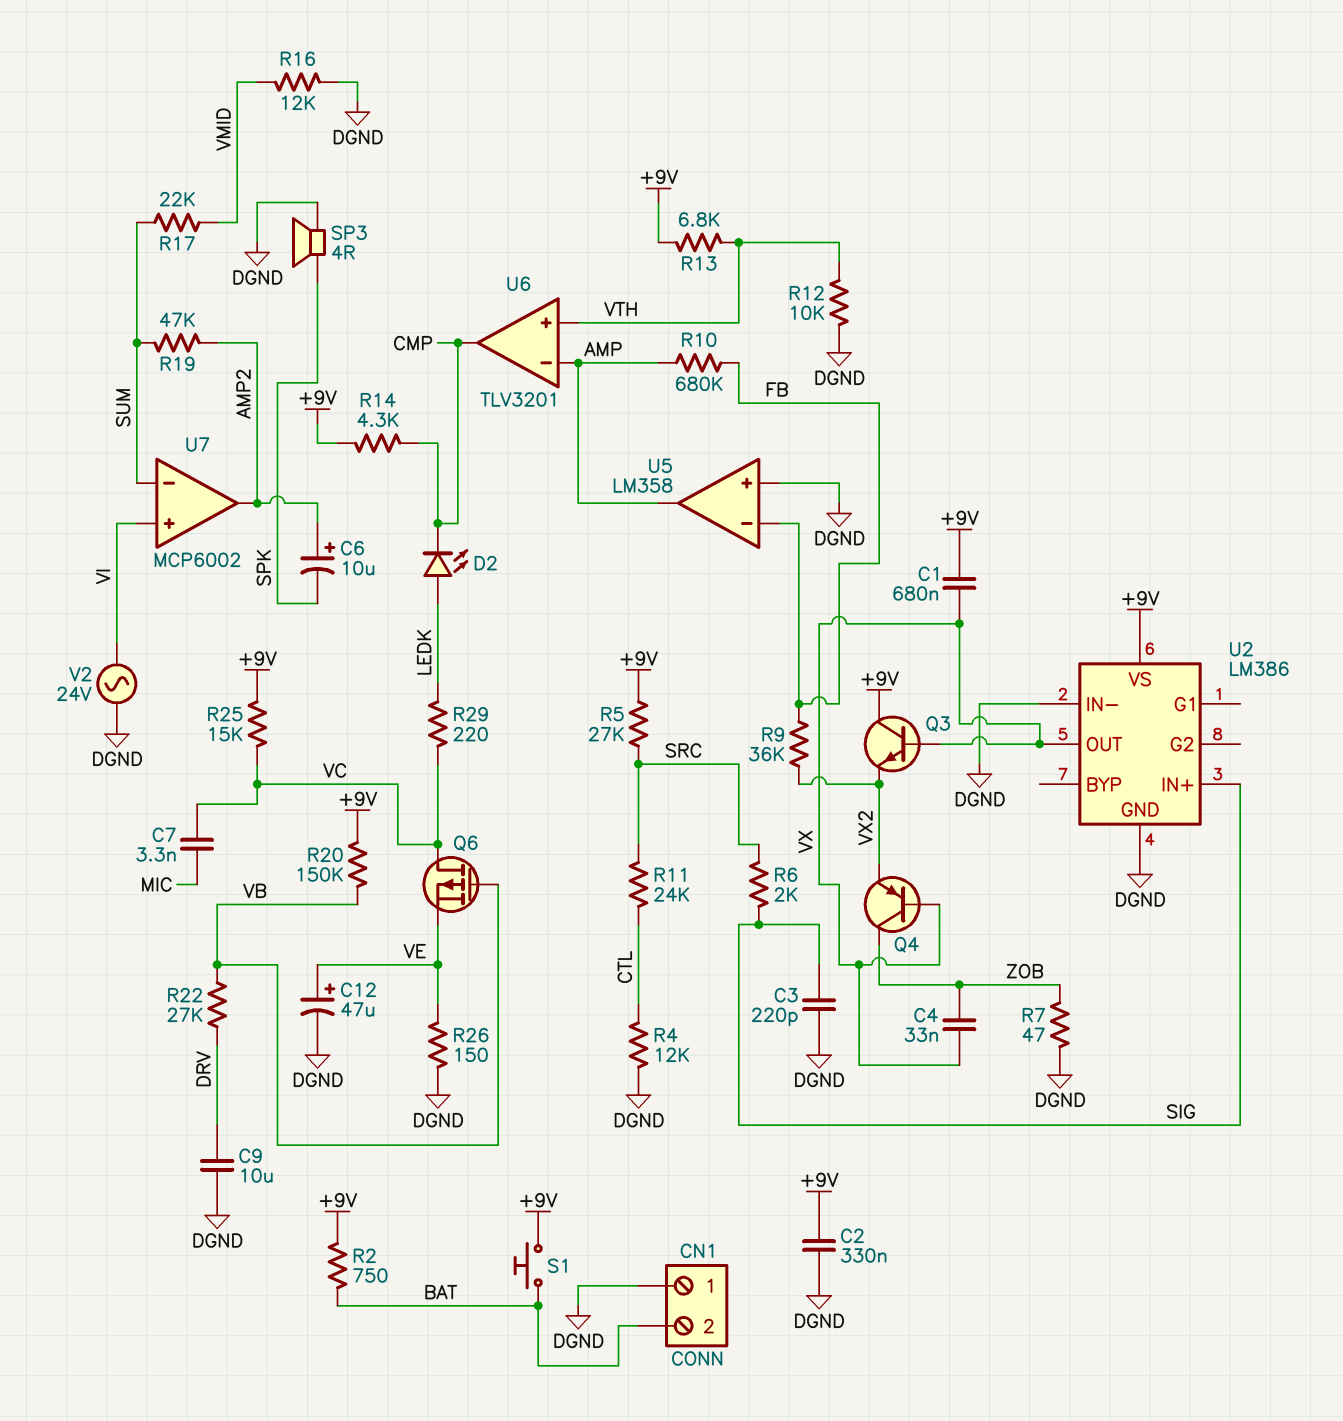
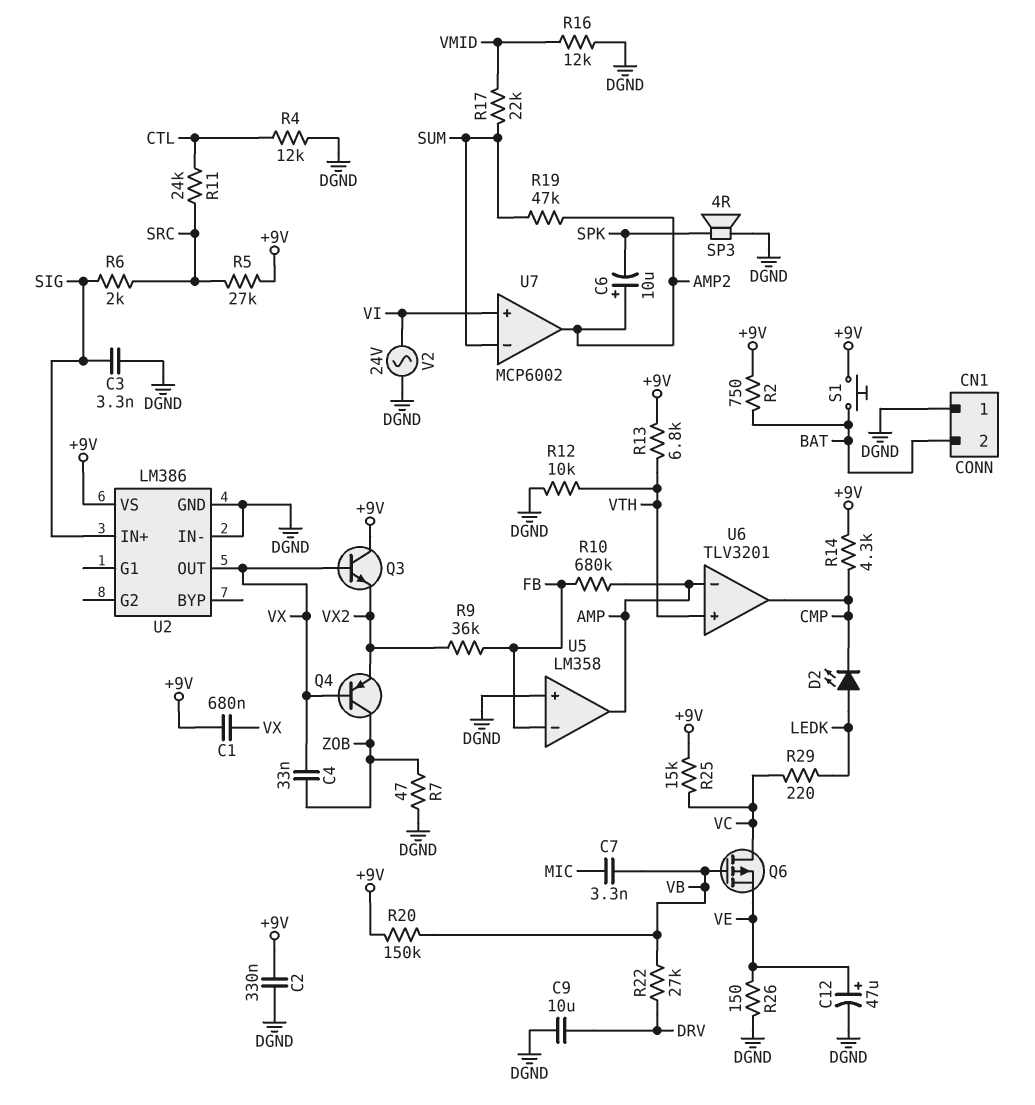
C3: 220pF (DGND, SIG) -> 3.3nF (DGND, SIG)
C7: 3.3nF (MIC, VC) -> 3.3nF (MIC, VB)

